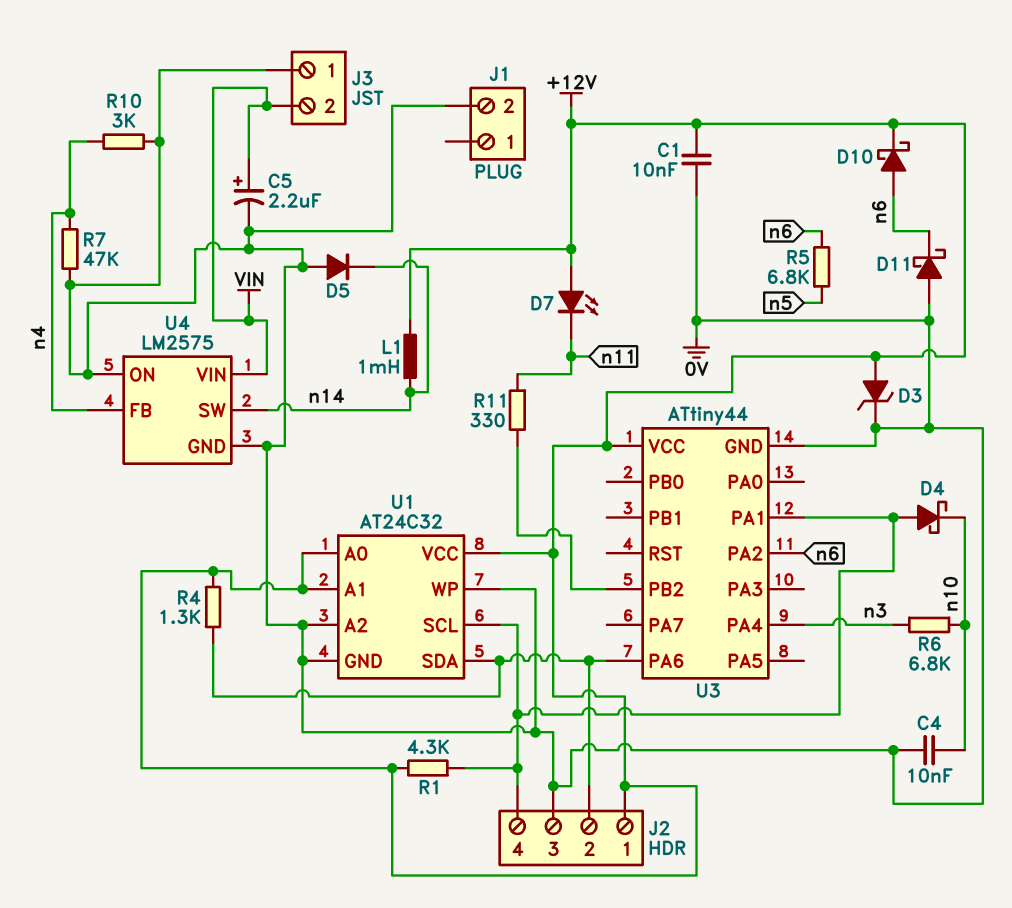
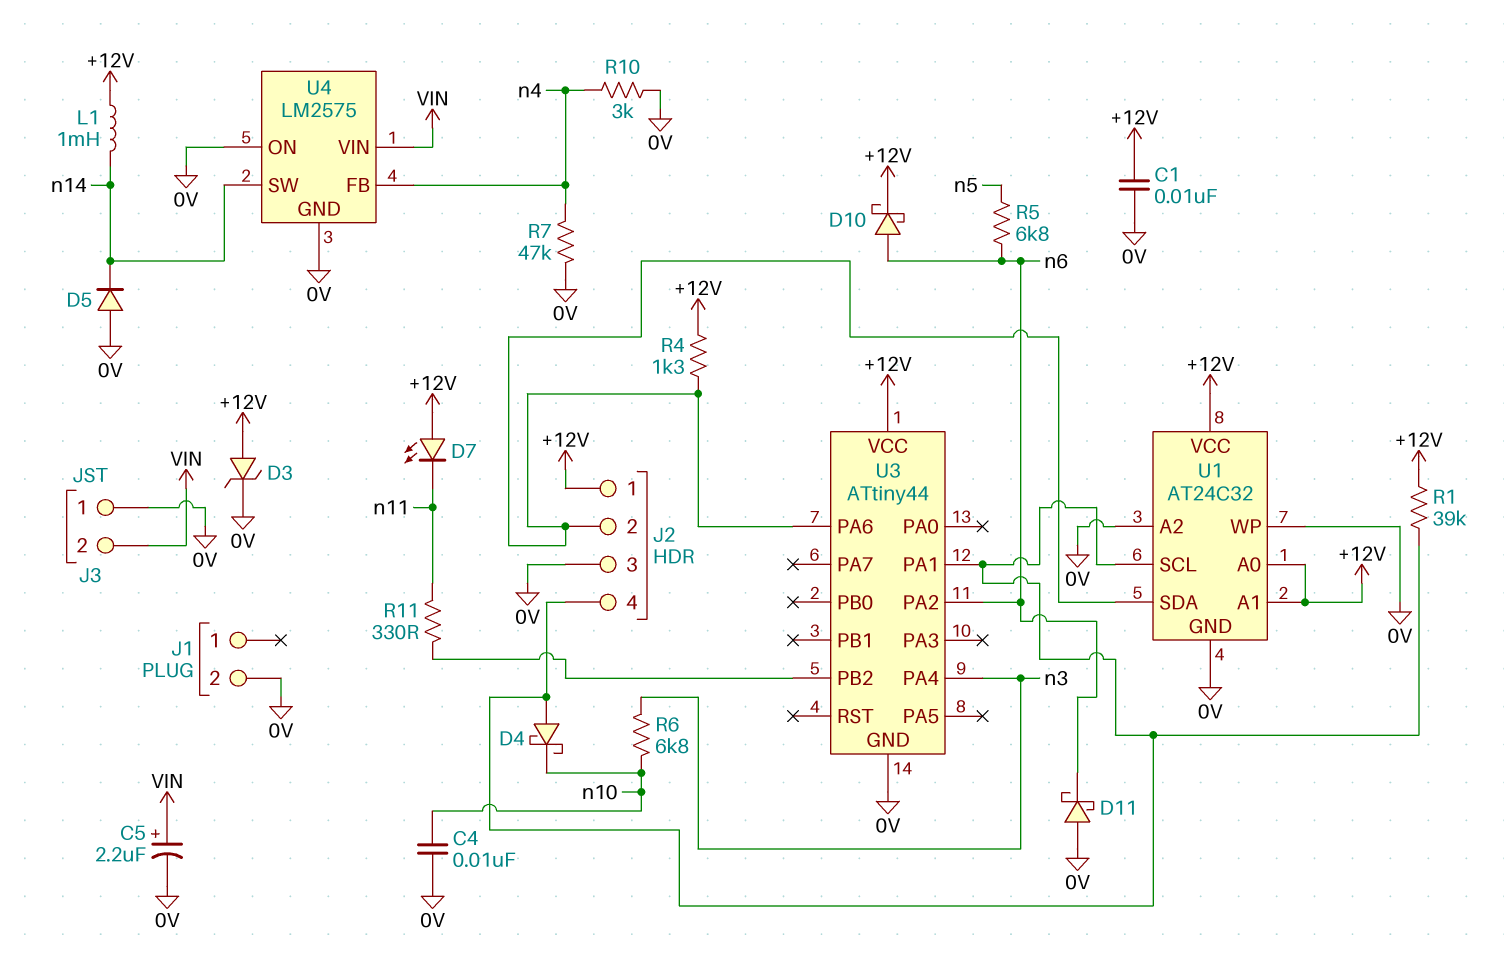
R1: 4.3k (+12V, J2/4) -> 39k (+12V, J2/4)

